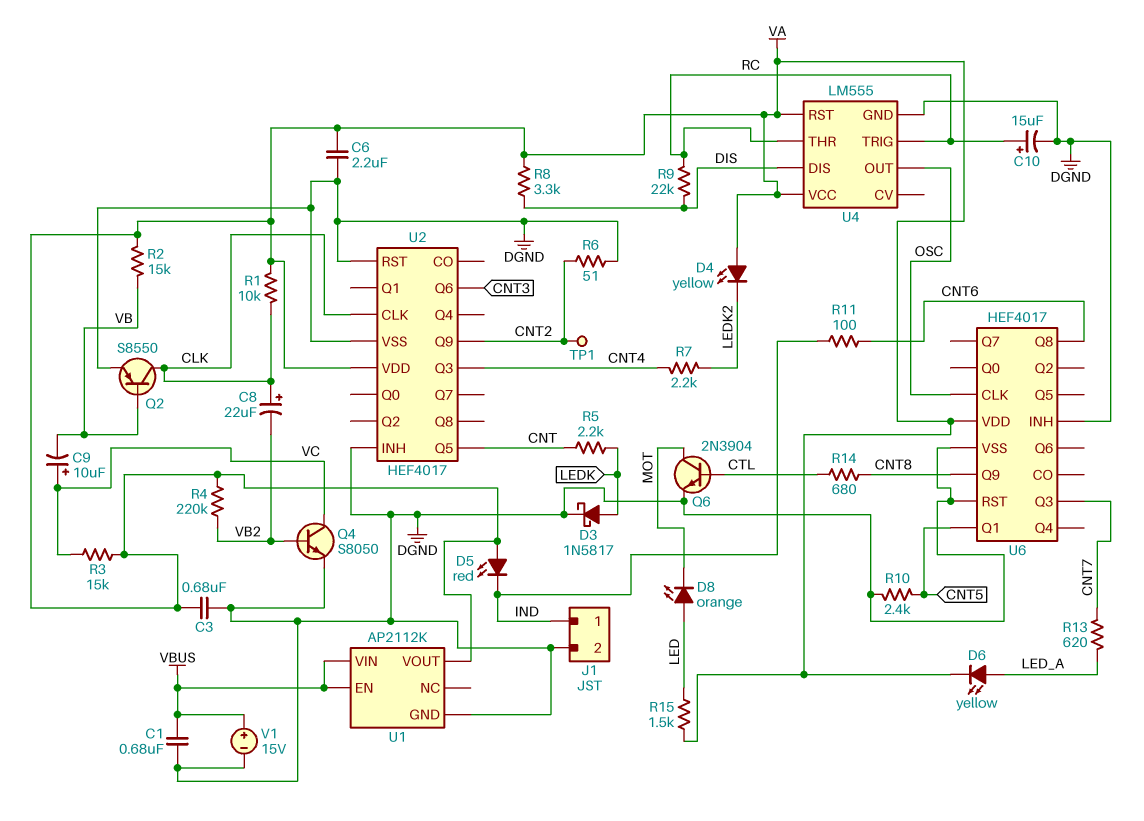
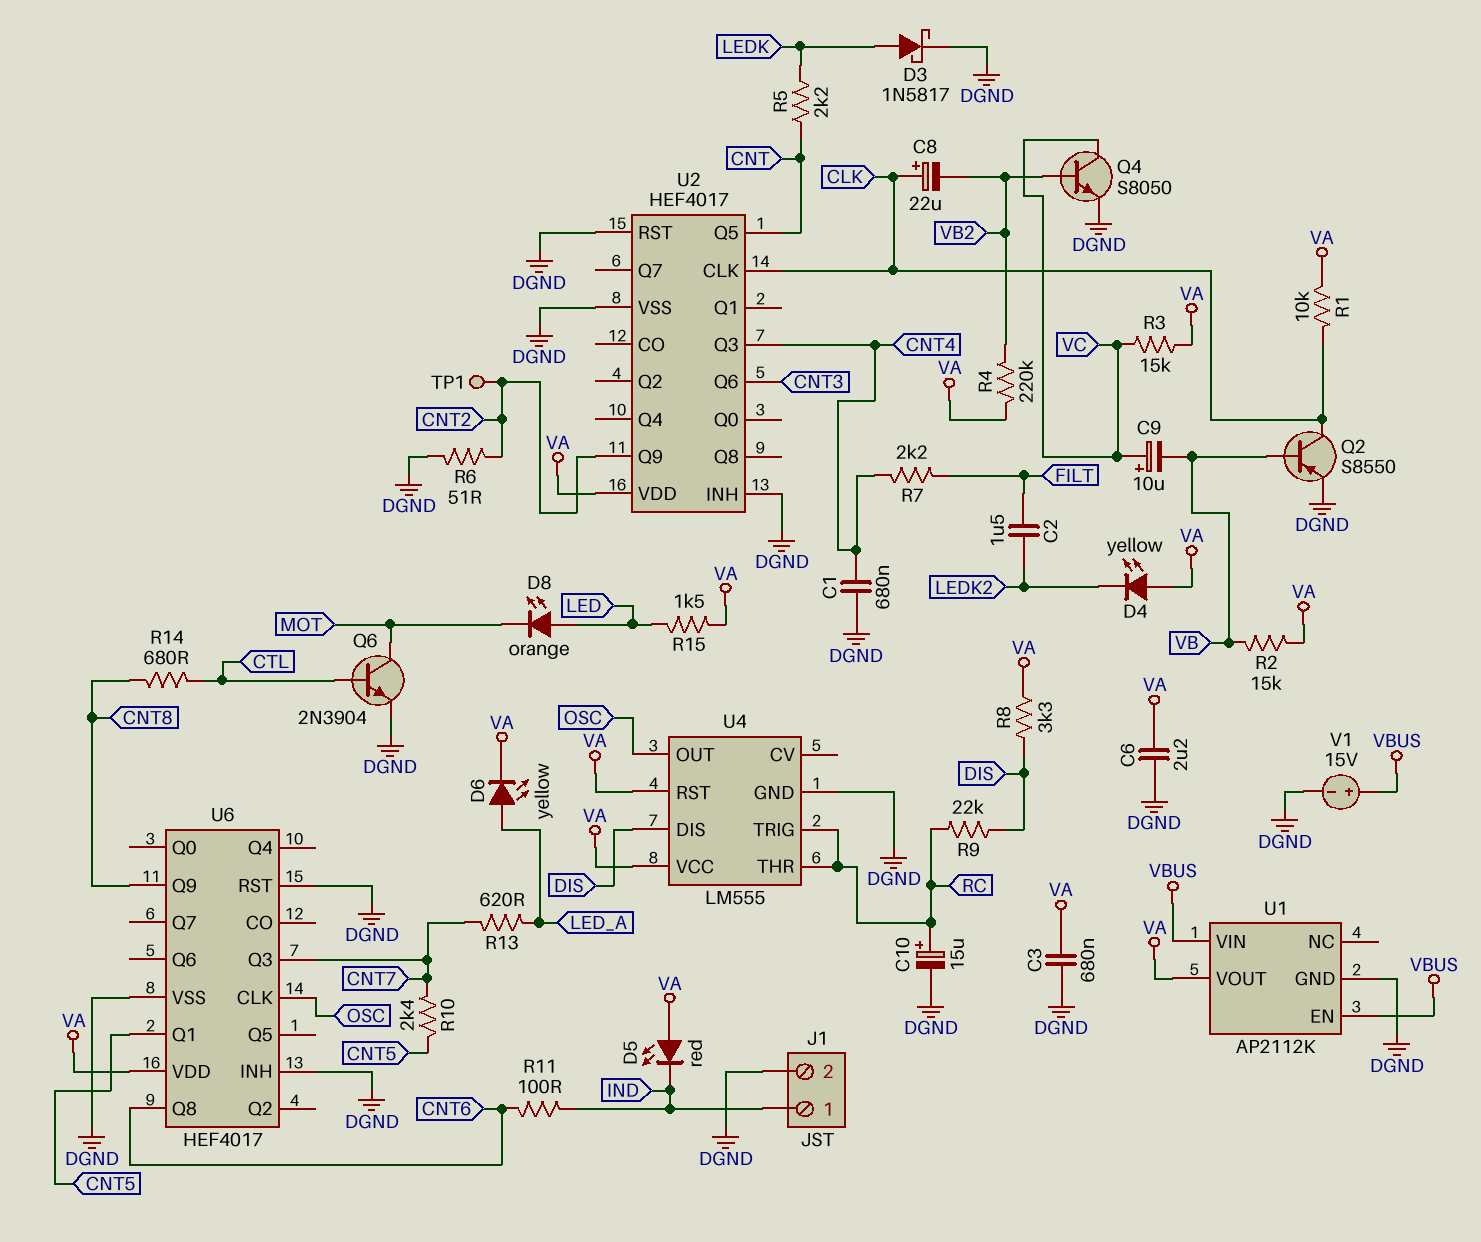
C1: 680nF (DGND, VBUS) -> 680nF (CNT4, DGND)
C2: none -> 1.5uF (FILT, LEDK2)
R7: 2.2k (CNT4, LEDK2) -> 2.2k (CNT4, FILT)
R10: 2.4k (CNT5, DGND) -> 2.4k (CNT5, CNT7)

